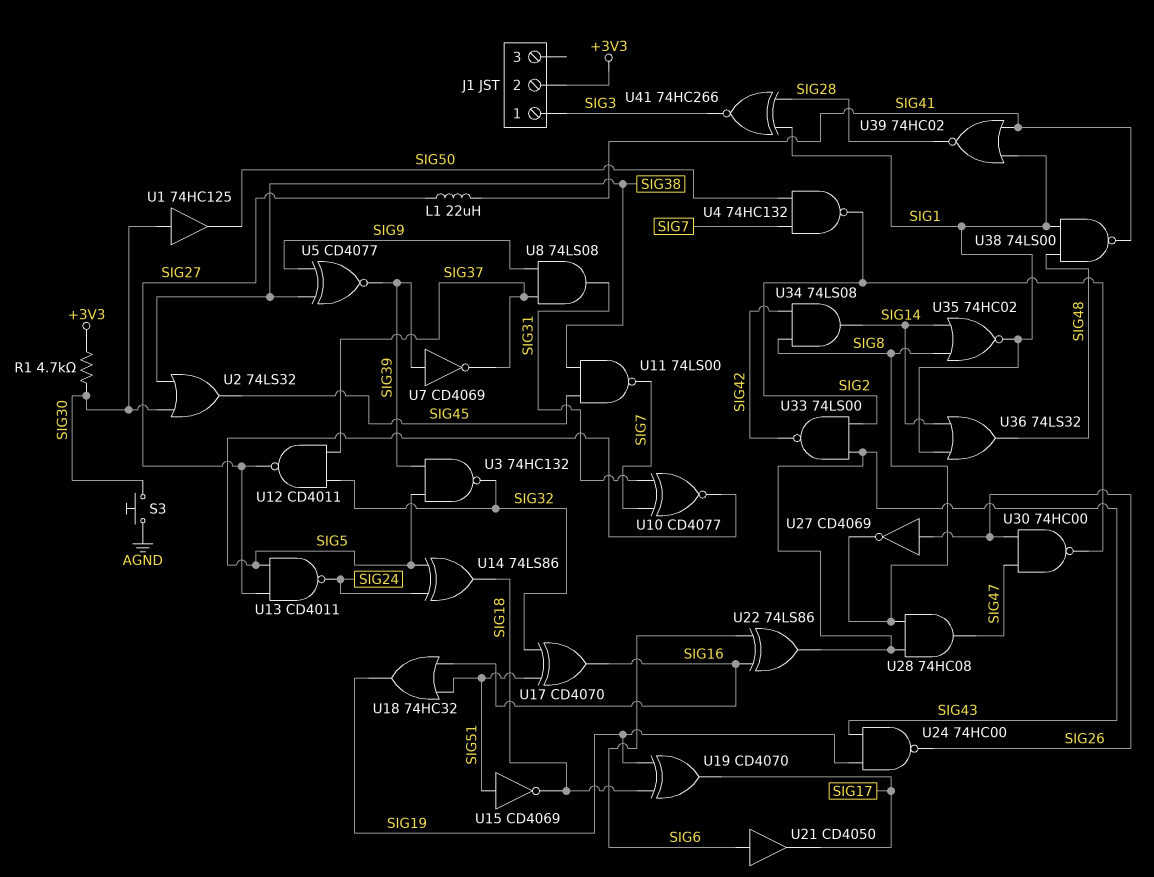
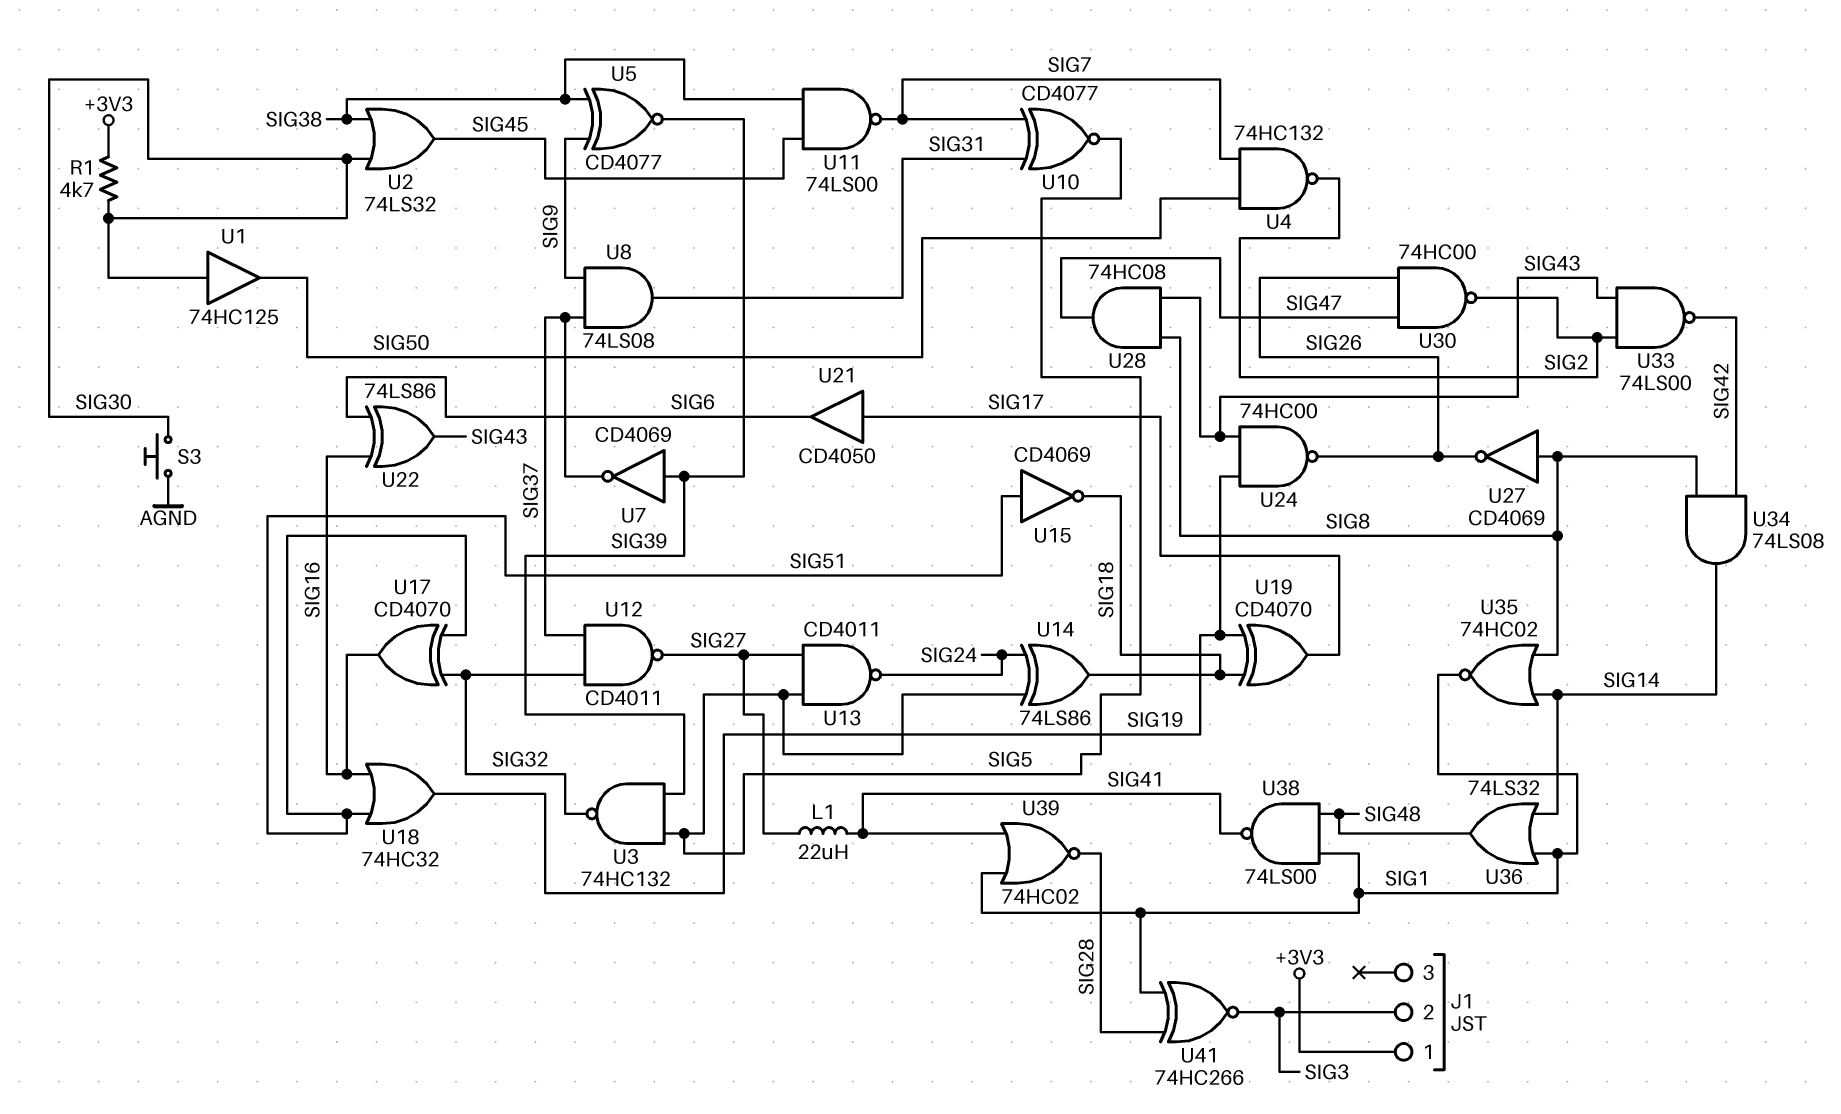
J1 pin 1: SIG3 -> +3V3
J1 pin 2: +3V3 -> SIG3
U21: buffer CD4050 (in SIG6, out SIG17) -> buffer CD4050 (in SIG17, out SIG6)
U27: NOT CD4069 (in SIG26, out SIG8) -> NOT CD4069 (in SIG8, out SIG26)

